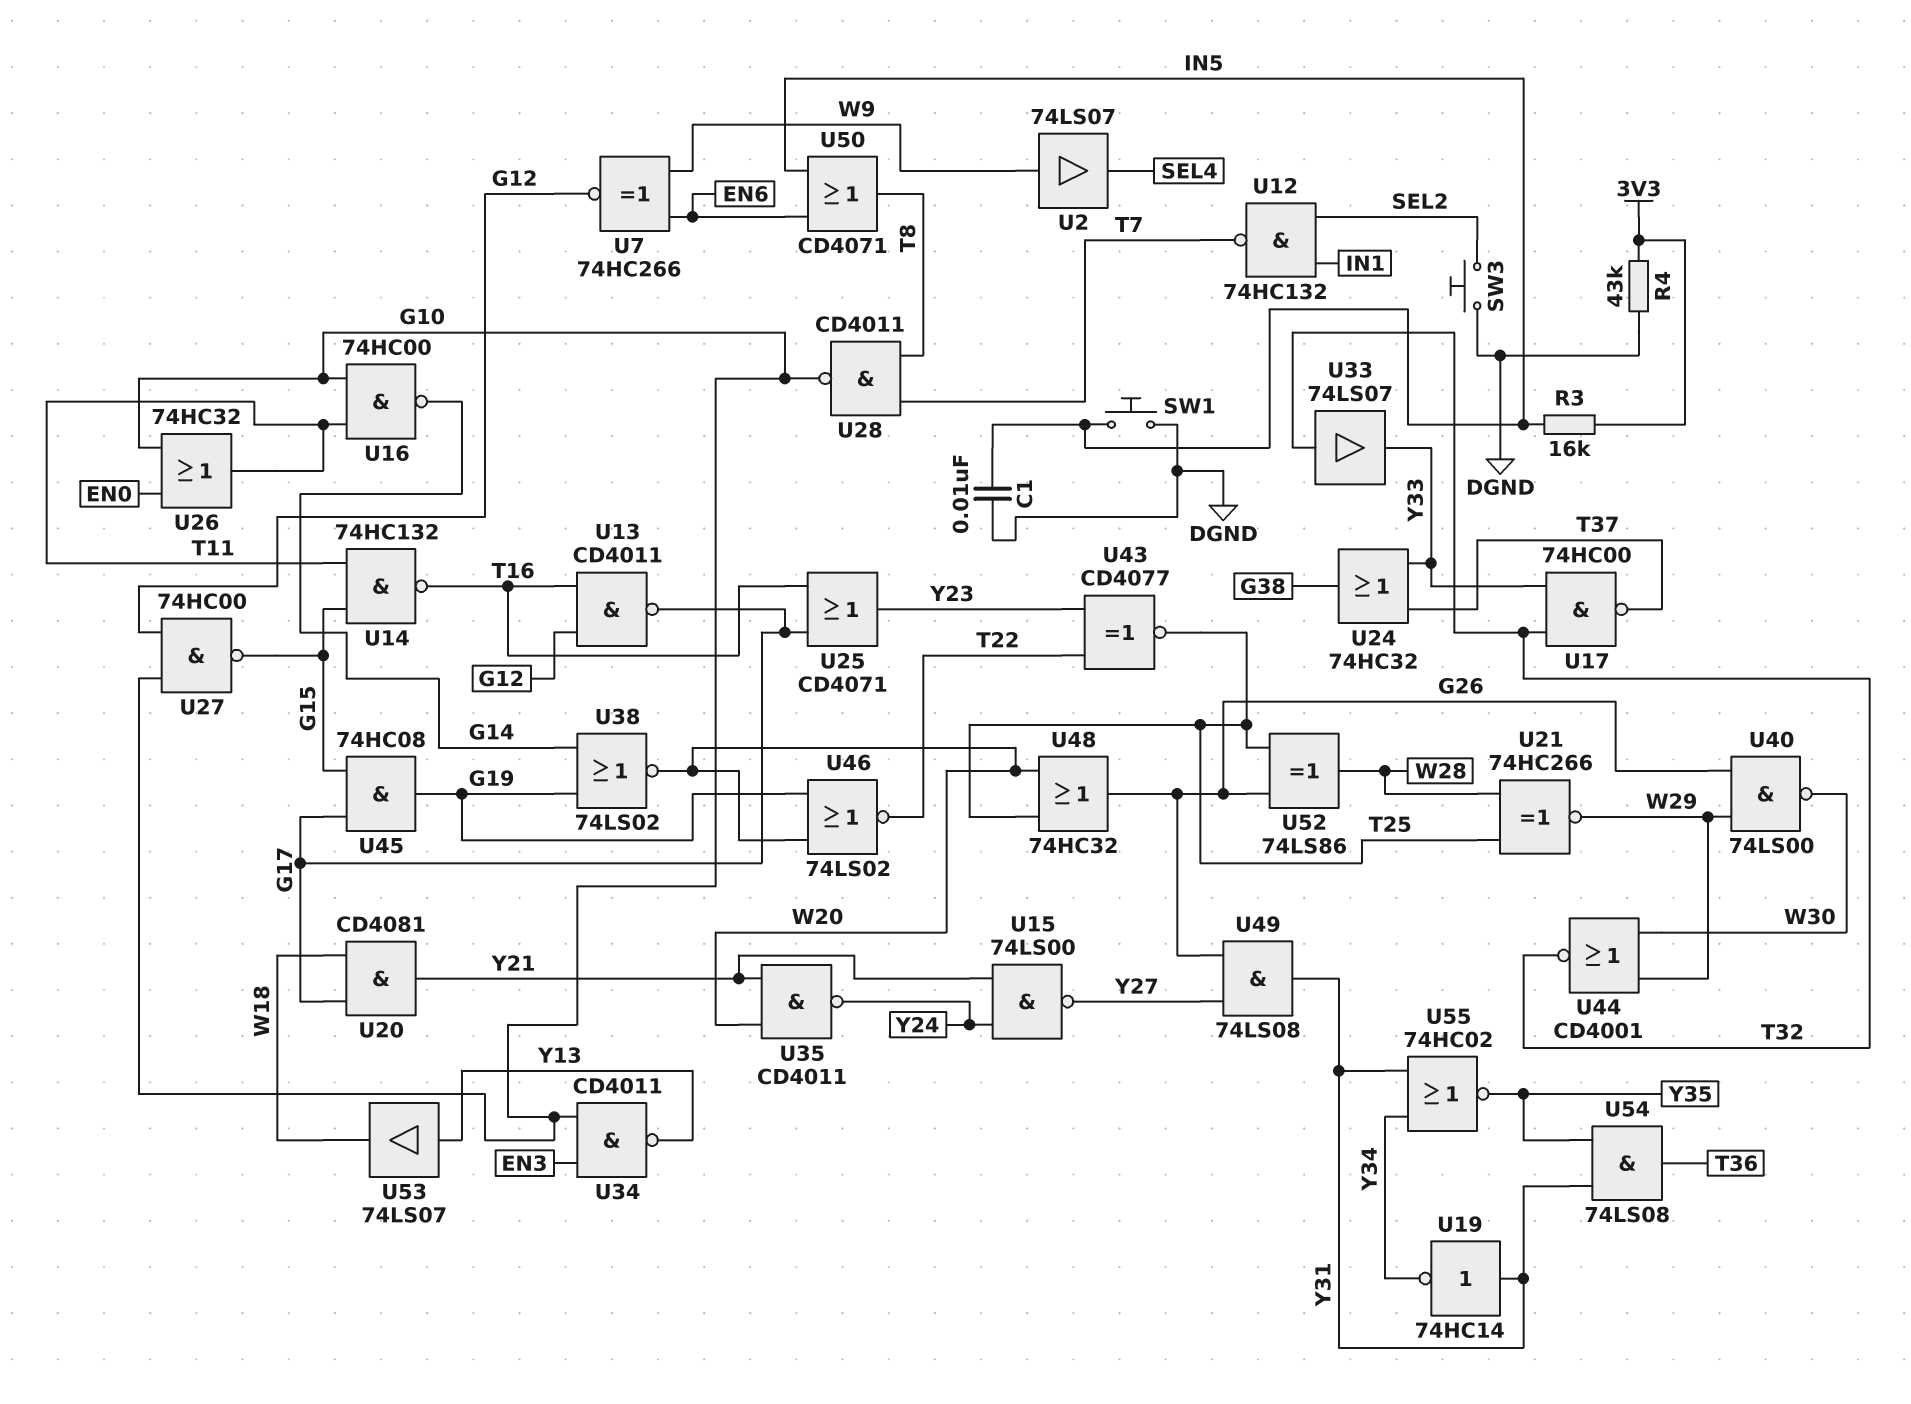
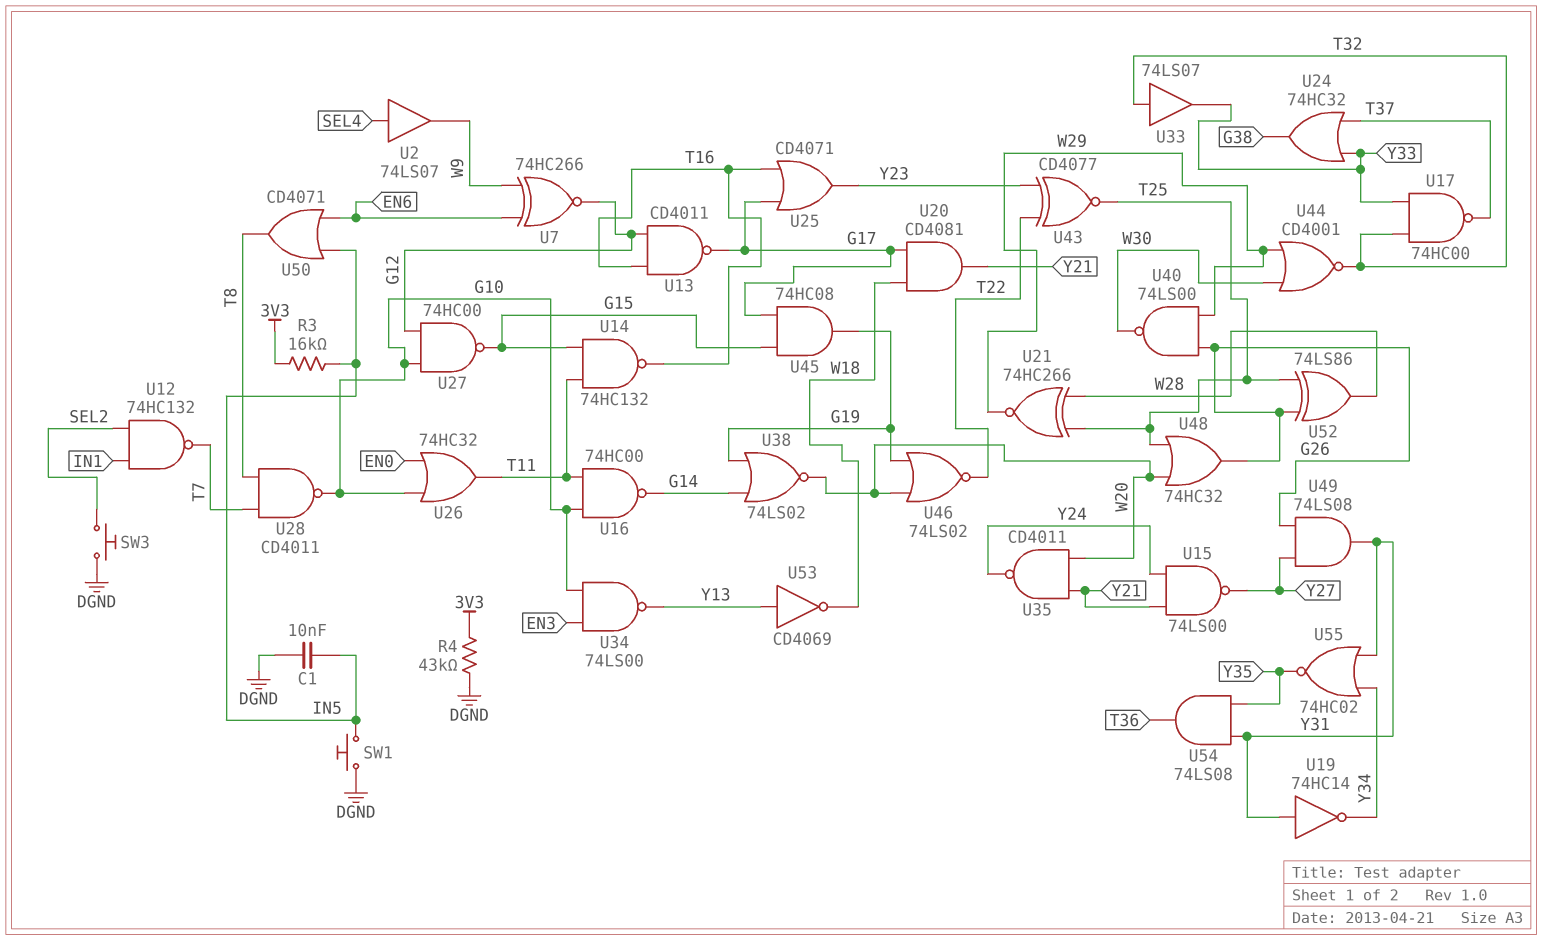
U2: buffer 74LS07 (in W9, out SEL4) -> buffer 74LS07 (in SEL4, out W9)
U34: NAND CD4011 (in EN3, in G10, out Y13) -> NAND 74LS00 (in EN3, in G10, out Y13)
U53: buffer 74LS07 (in Y13, out W18) -> NOT CD4069 (in Y13, out W18)

